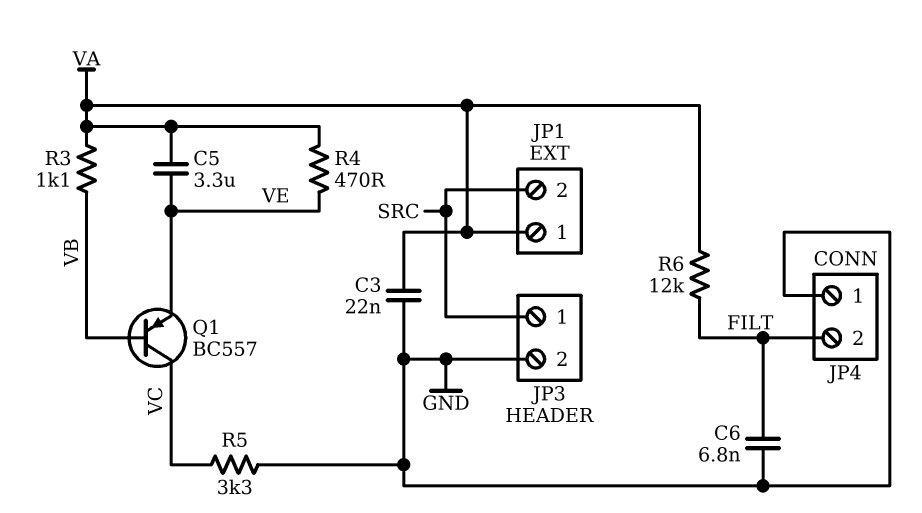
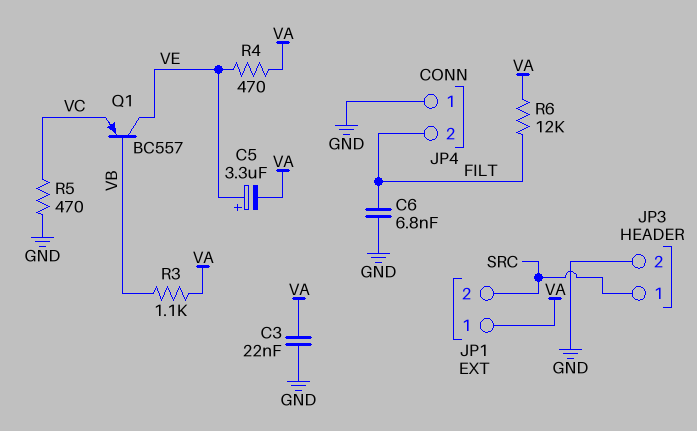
C5: 3.3uF (VA, VE) -> 3.3uF (plus VE, minus VA)
Q1: PNP BC557 (B VB, C VC, E VE) -> PNP BC557 (B VB, C VE, E VC)
R5: 3.3k (GND, VC) -> 470 (GND, VC)

